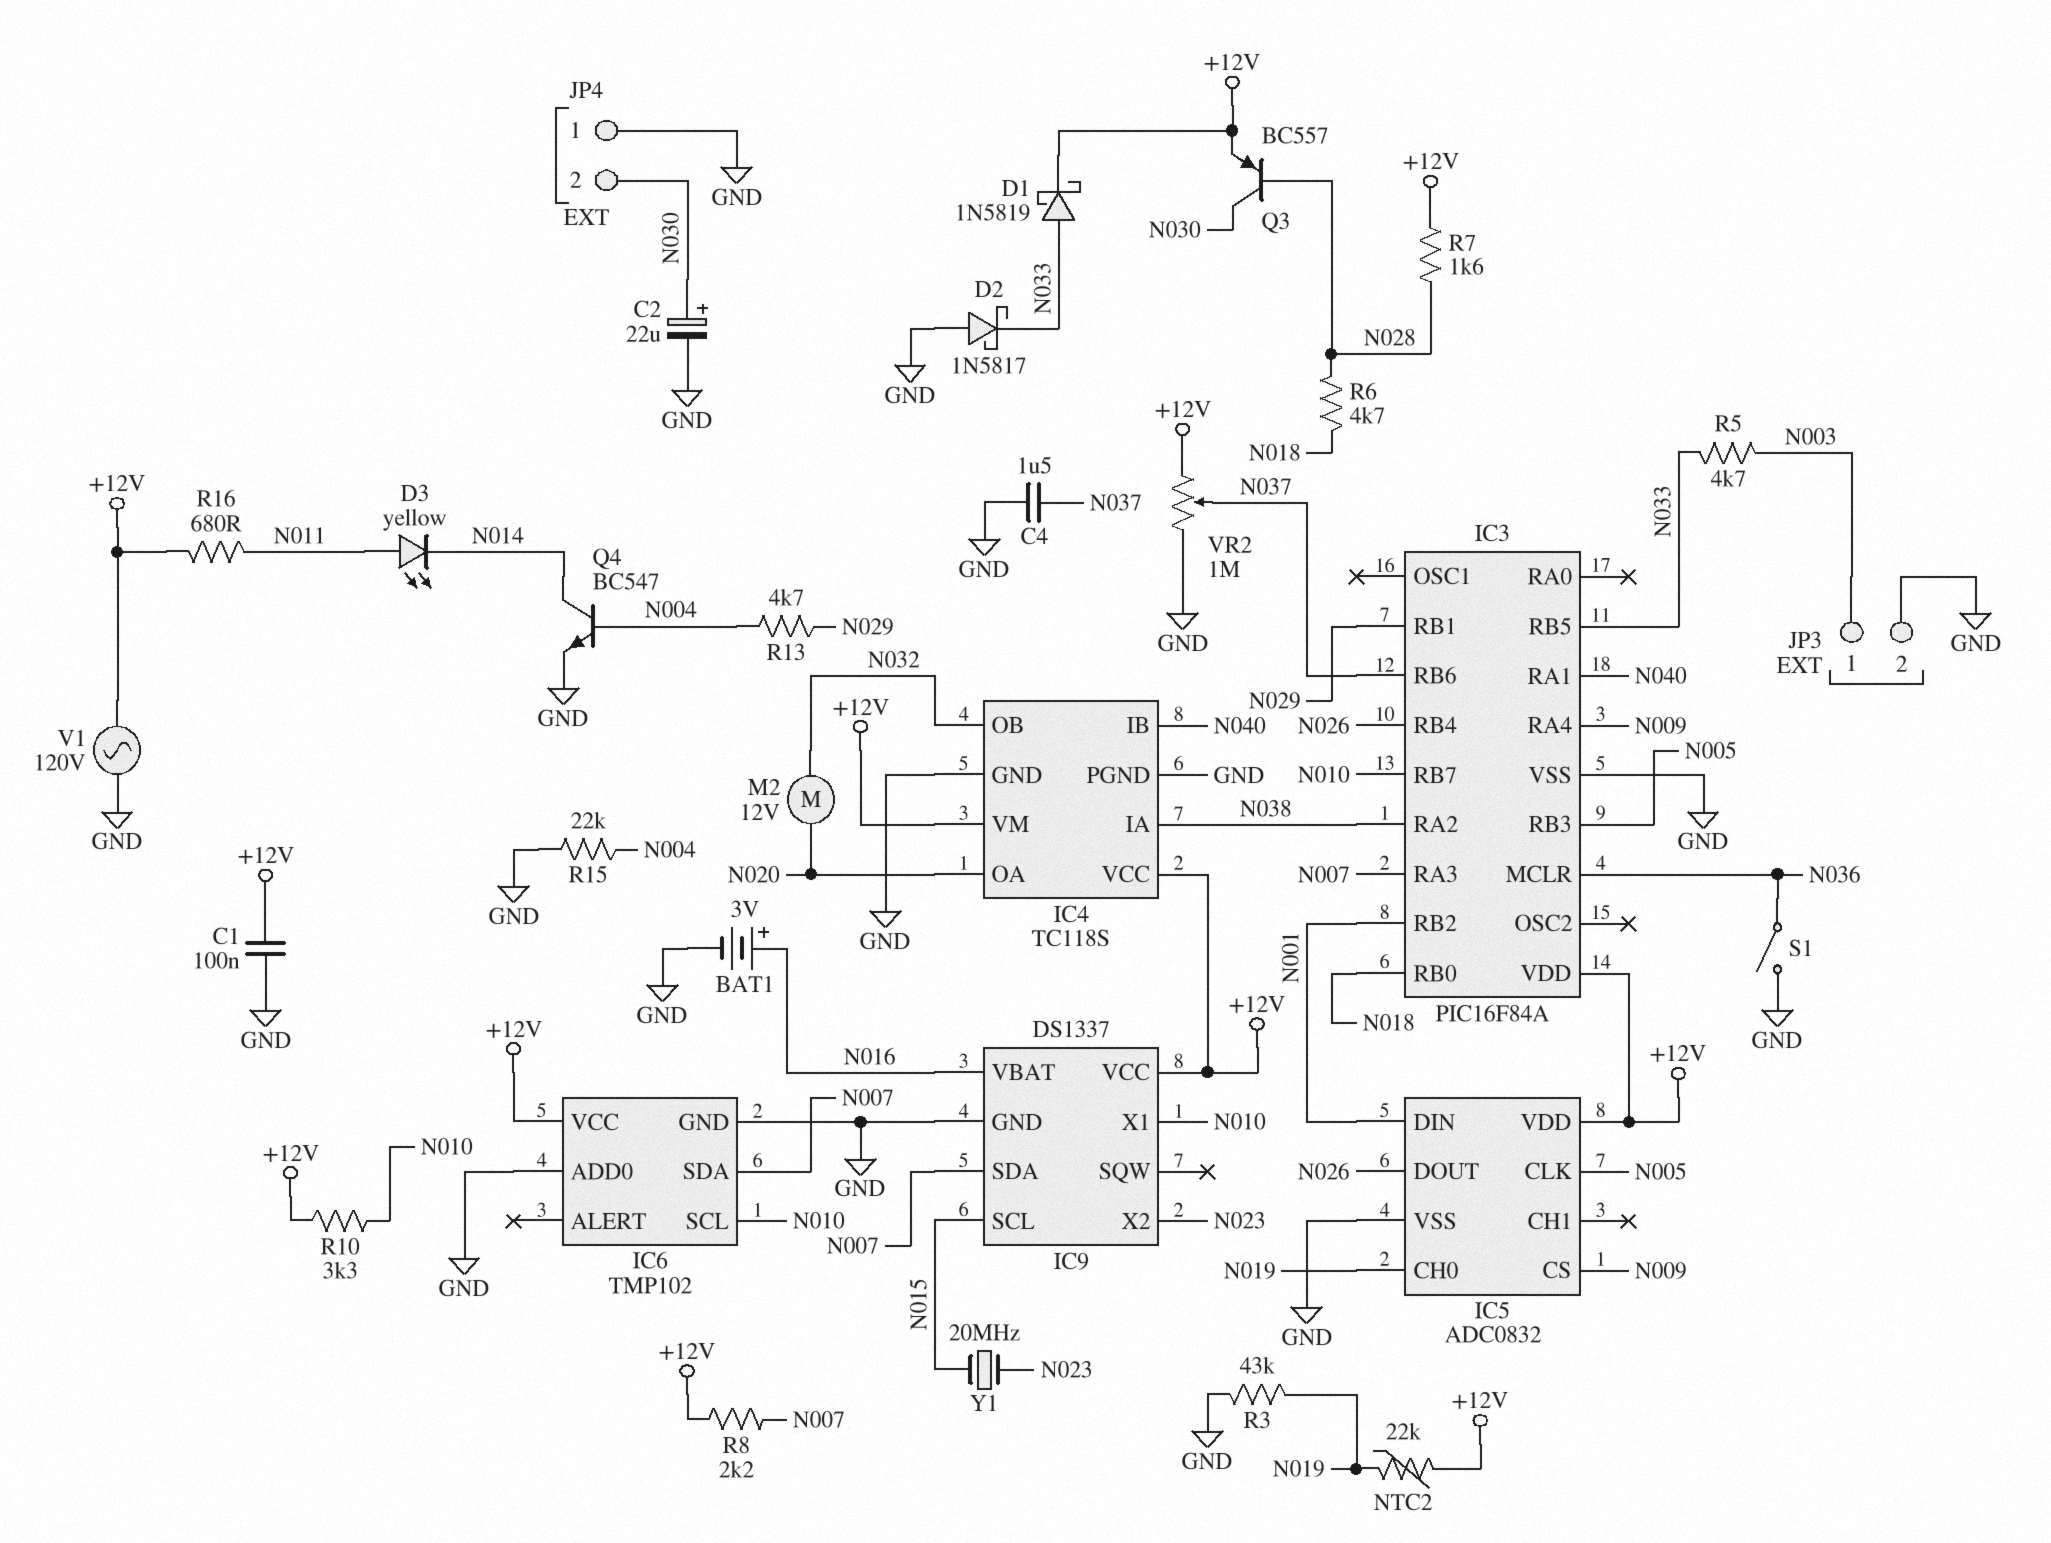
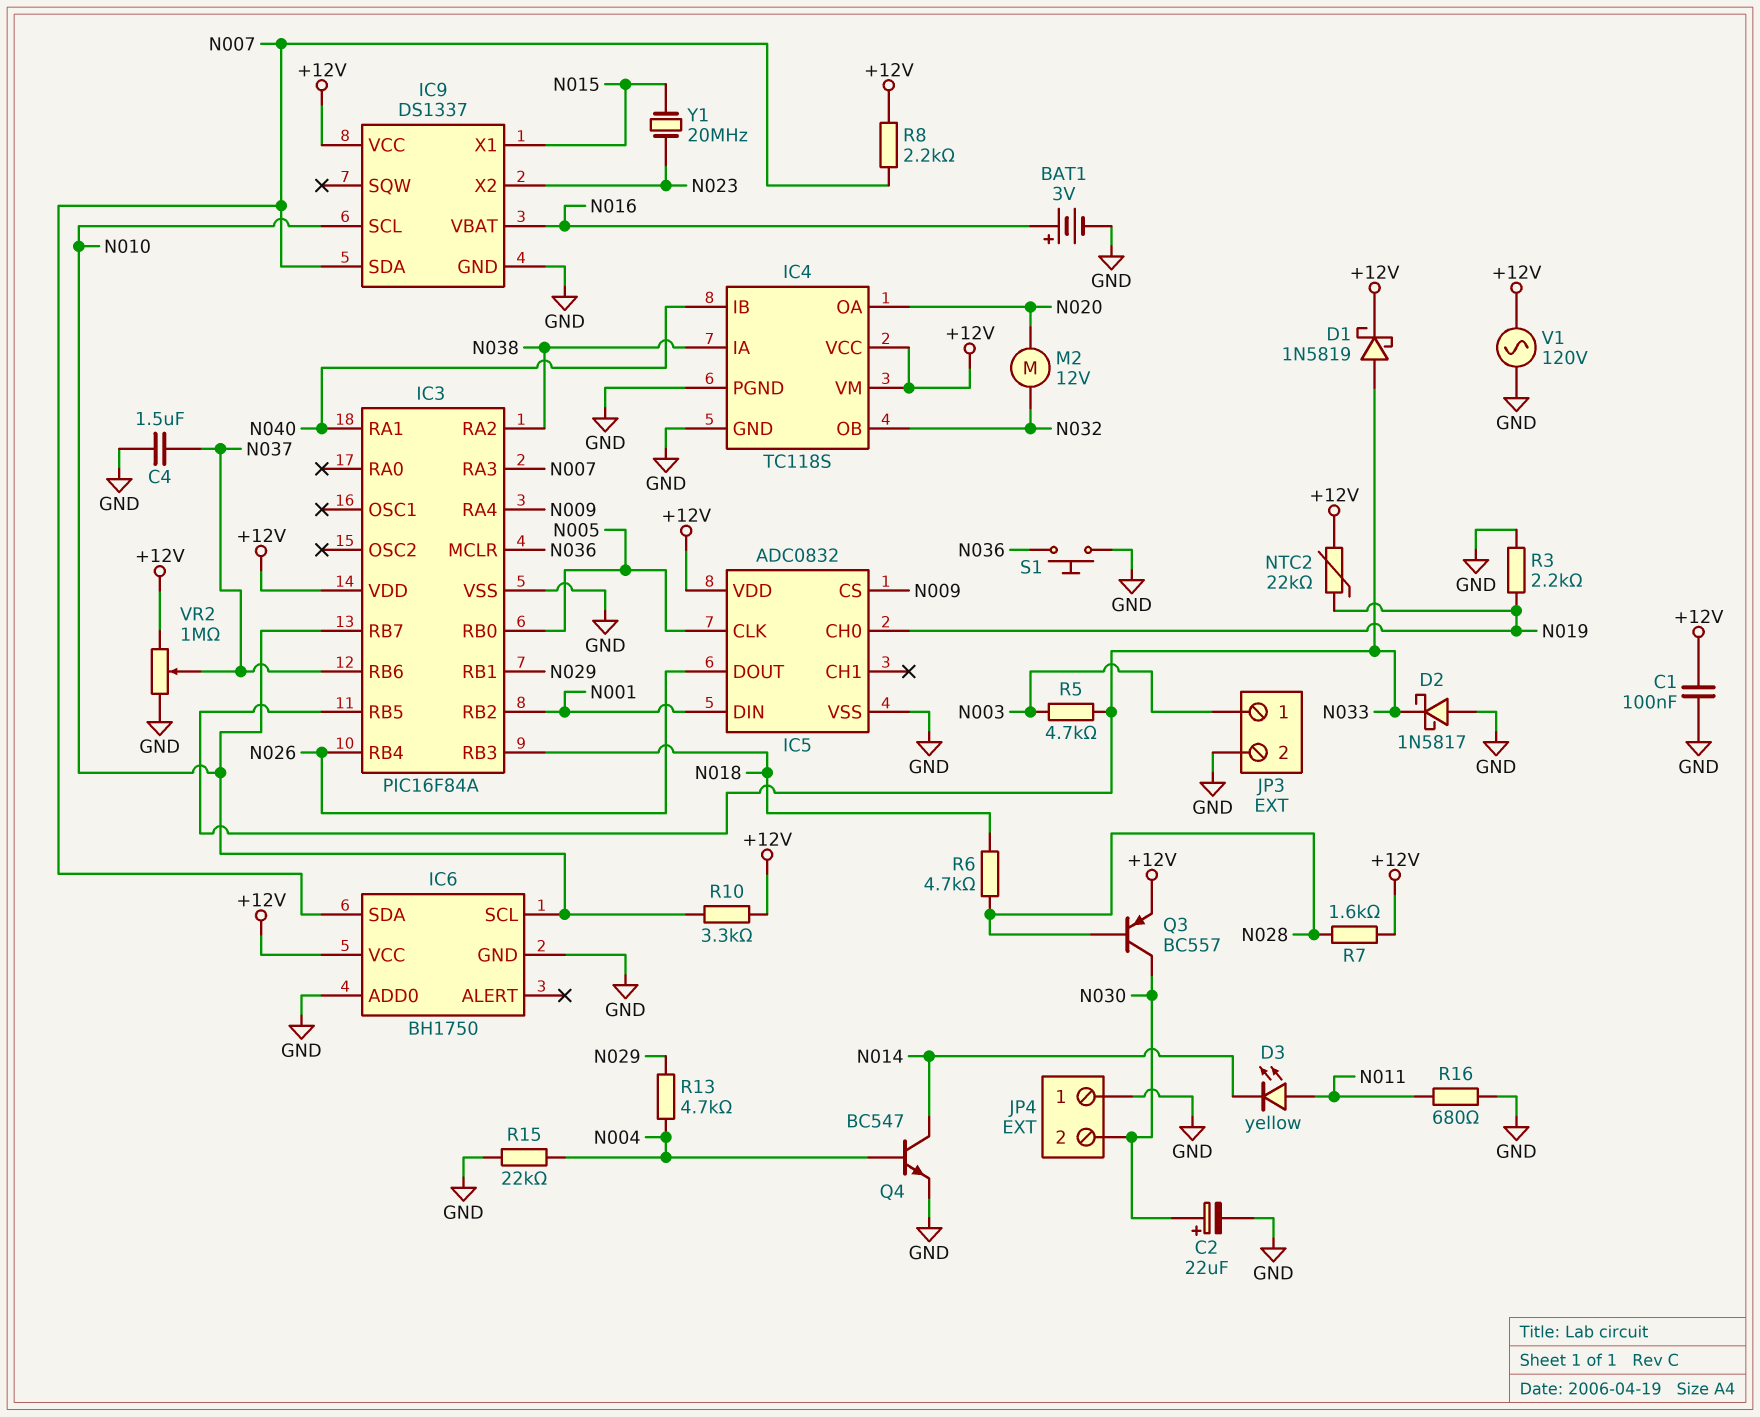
IC3 pin RB0: N018 -> N005
IC3 pin RB3: N005 -> N018
IC6: TMP102 -> BH1750
IC9 pin SCL: N015 -> N010
IC9 pin X1: N010 -> N015
R3: 43k (GND, N019) -> 2.2k (GND, N019)
R16: 680 (+12V, N011) -> 680 (GND, N011)
S1: switch (GND, N036) -> button (GND, N036)

